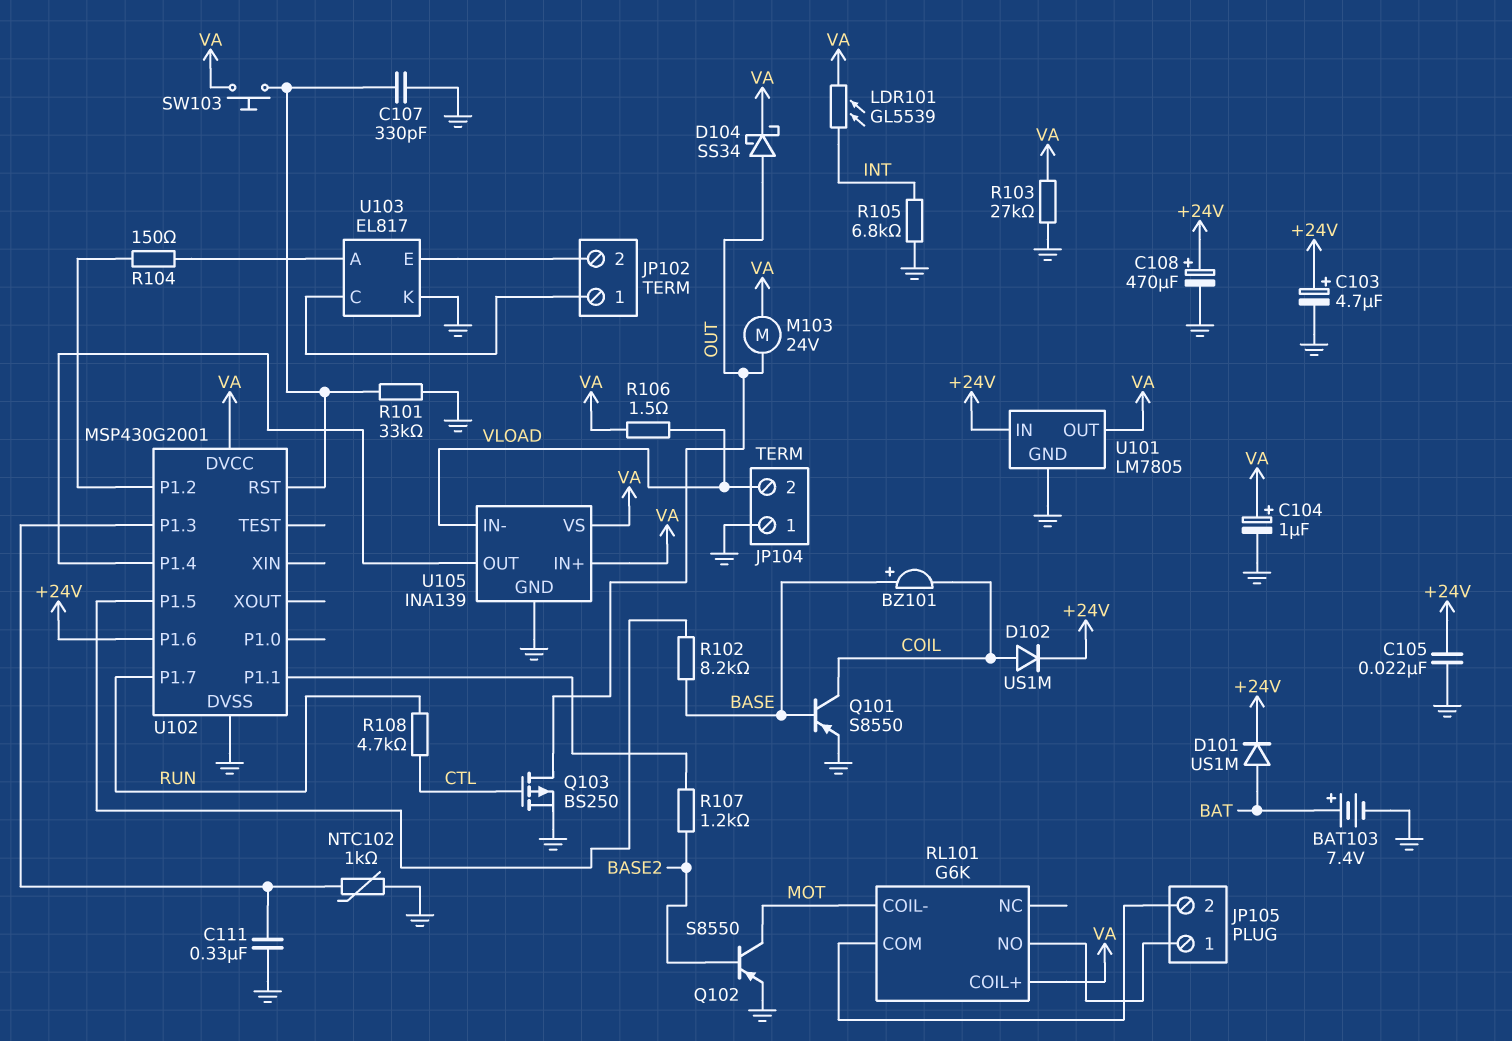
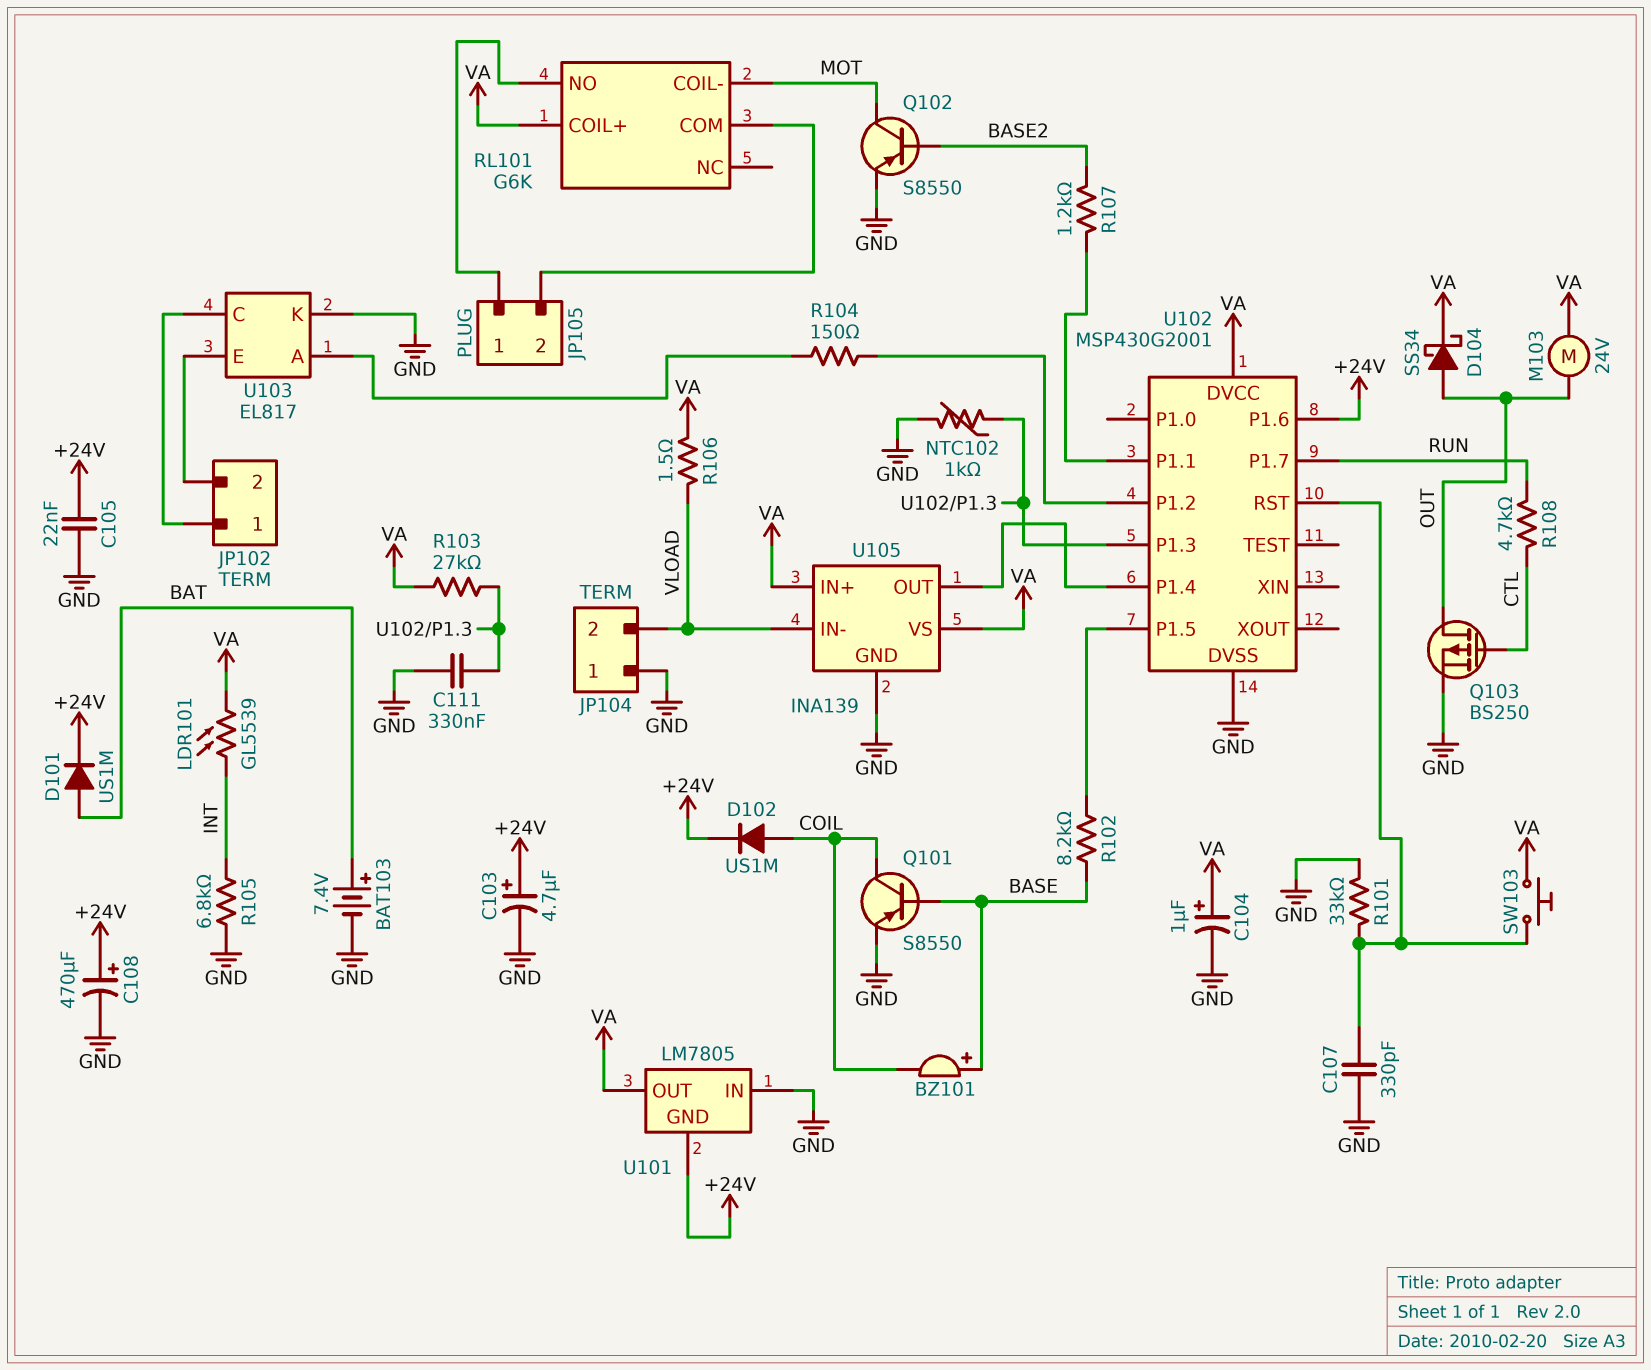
R103: 27k (GND, VA) -> 27k (U102/P1.3, VA)
U101 pin GND: GND -> +24V
U101 pin IN: +24V -> GND

